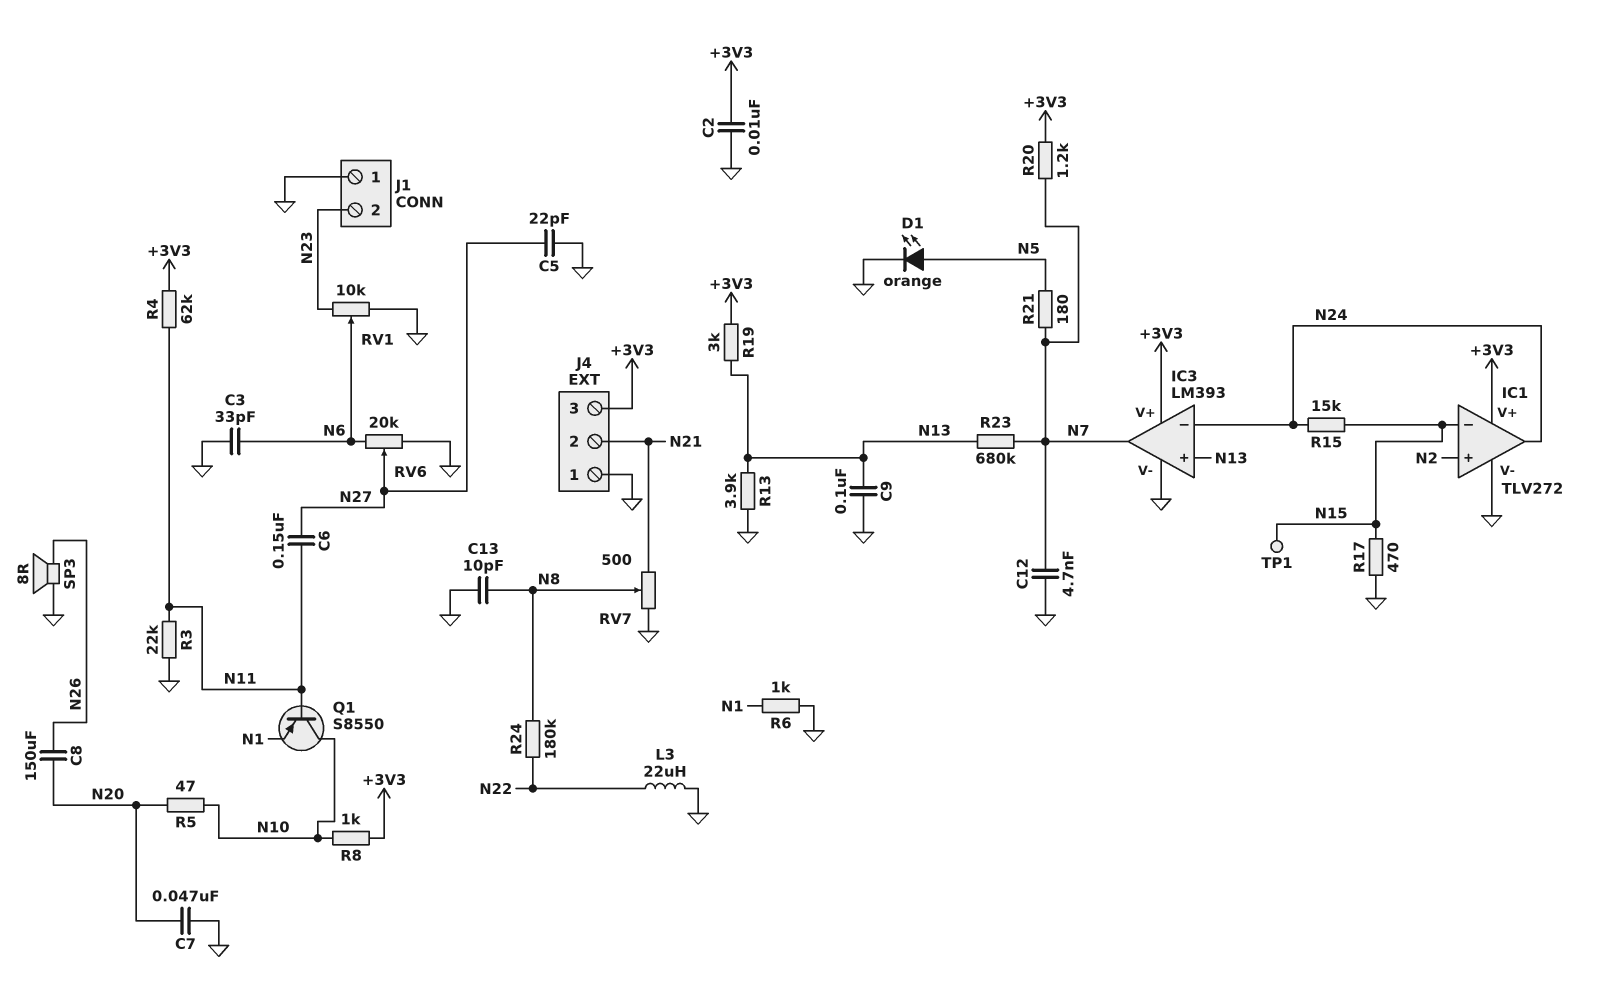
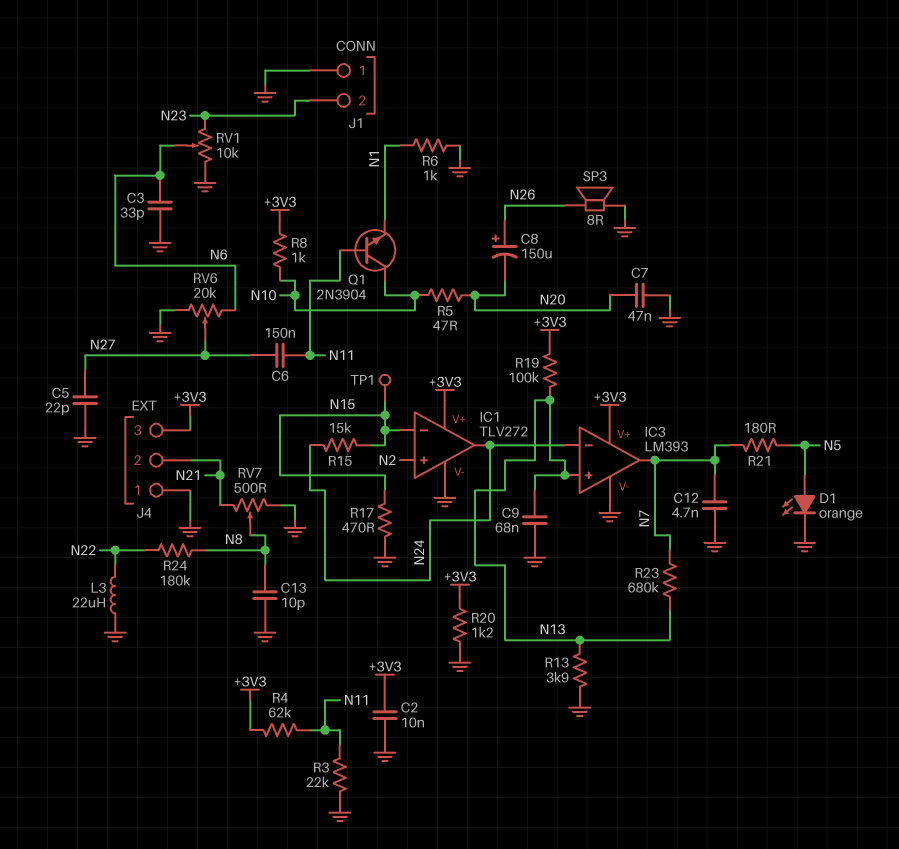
C8: 150uF (N20, N26) -> 150uF (plus N26, minus N20)
C9: 100nF (GND, N13) -> 68nF (GND, N13)
Q1: PNP S8550 (B N11, C N10, E N1) -> NPN 2N3904 (B N11, C N10, E N1)
R19: 3k (+3V3, N13) -> 100k (+3V3, N13)
R20: 1.2k (+3V3, N7) -> 1.2k (+3V3, GND)

